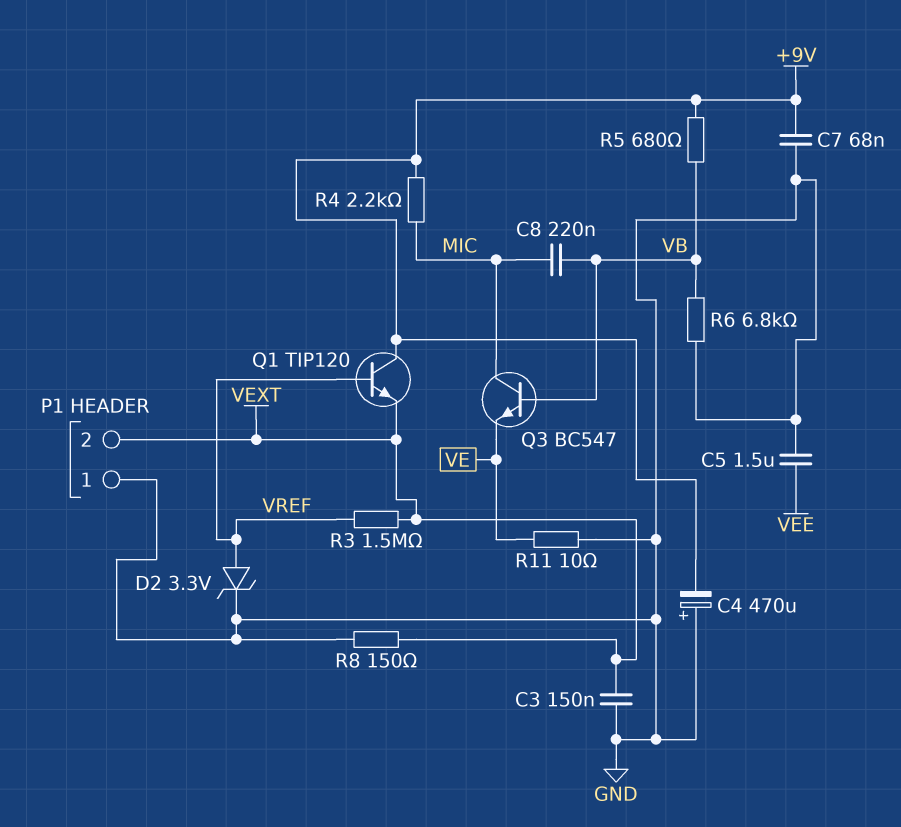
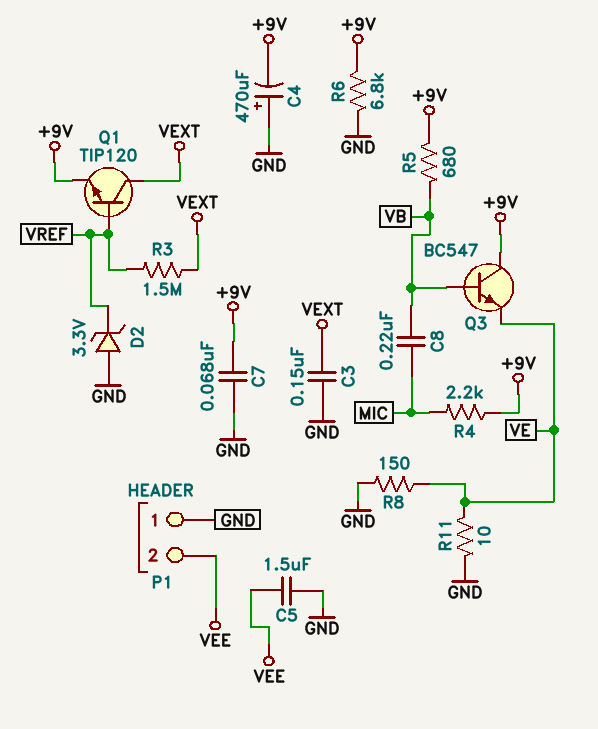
D2: zener 3.3V (A VREF, K GND) -> zener 3.3V (A GND, K VREF)
P1 pin 2: VEXT -> VEE
Q1: NPN TIP120 (B VREF, C +9V, E VEXT) -> NPN TIP120 (B VREF, C VEXT, E +9V)
Q3: NPN BC547 (B VB, C MIC, E VE) -> NPN BC547 (B VB, C +9V, E VE)
R6: 6.8k (GND, VB) -> 6.8k (+9V, GND)
R8: 150 (GND, VEXT) -> 150 (GND, VE)

